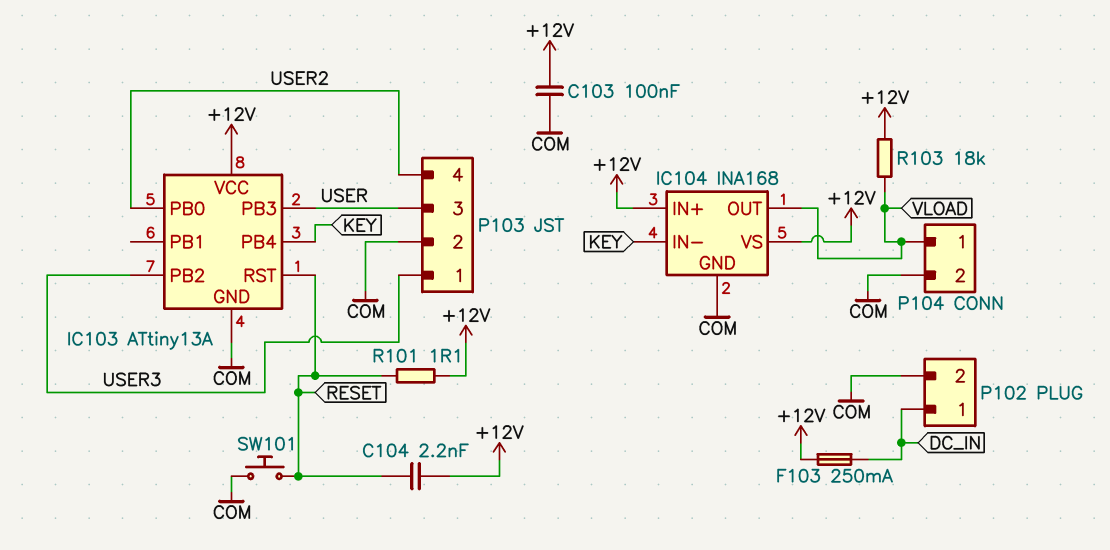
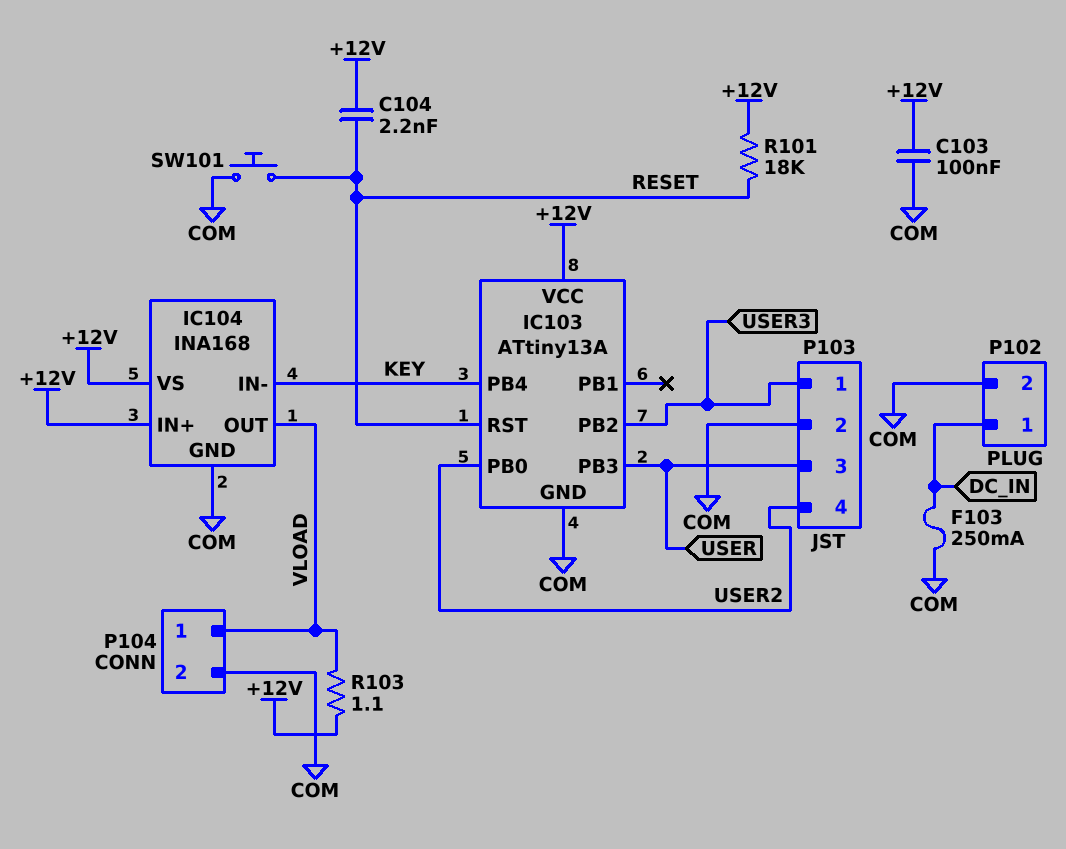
F103: 250mA (+12V, DC_IN) -> 250mA (COM, DC_IN)
R101: 1.1 (+12V, RESET) -> 18k (+12V, RESET)
R103: 18k (+12V, VLOAD) -> 1.1 (+12V, VLOAD)

